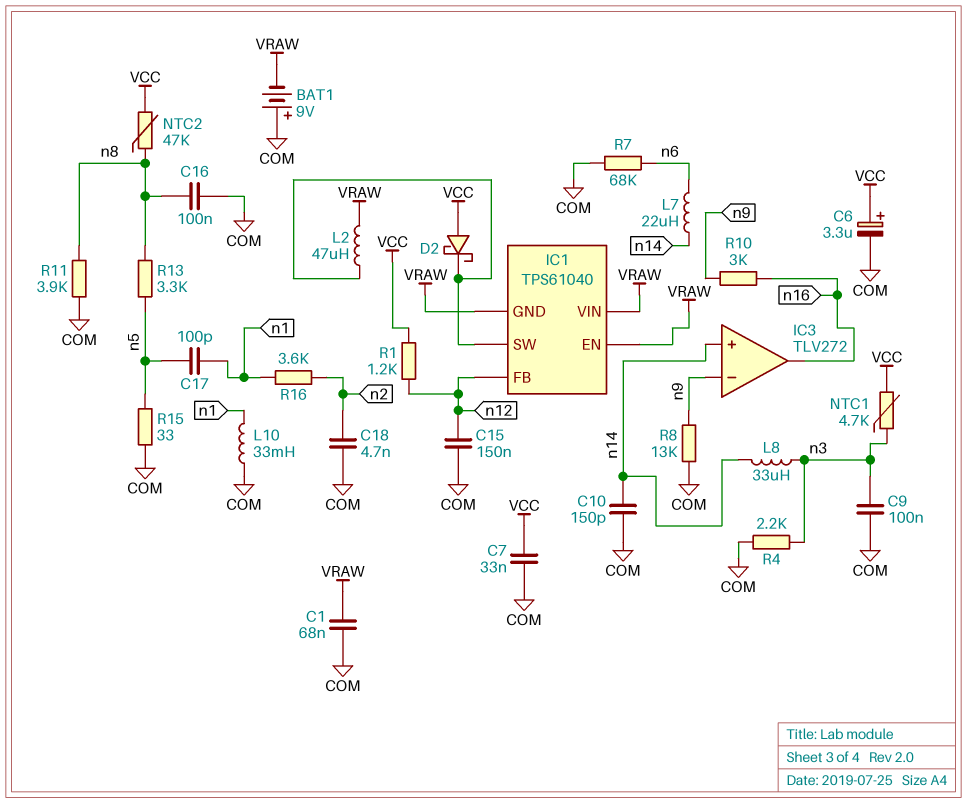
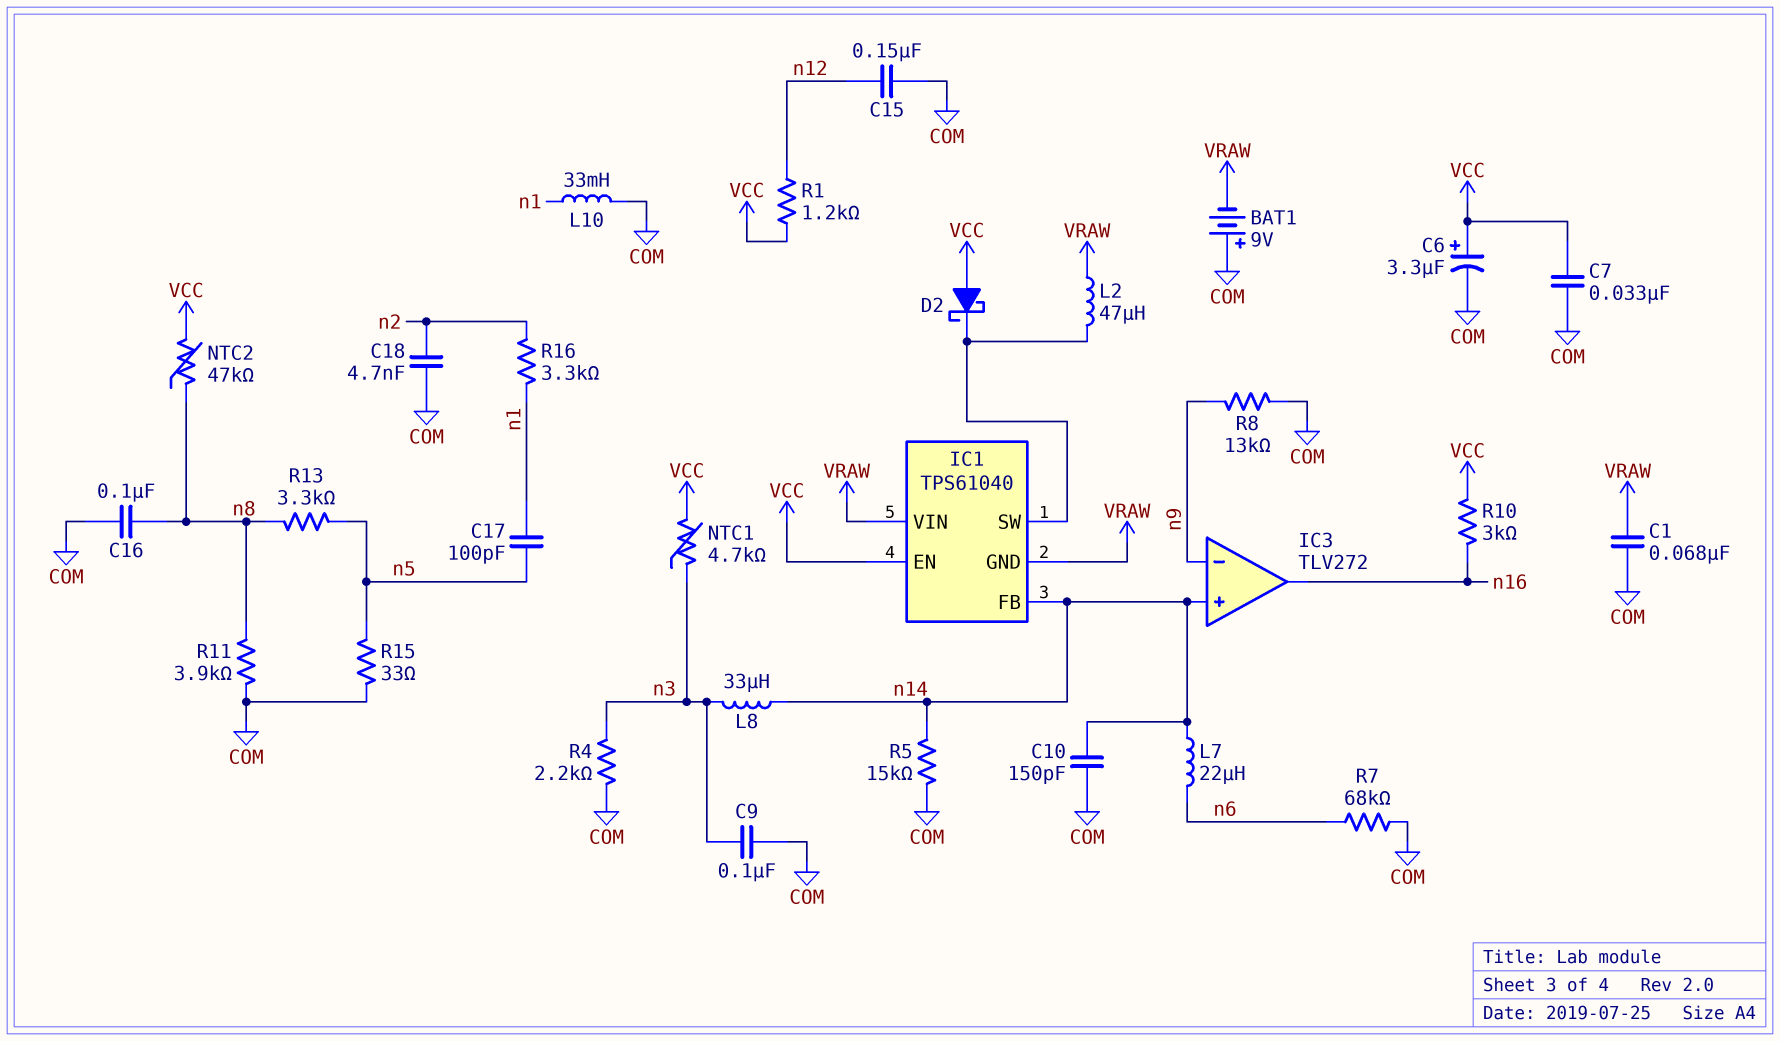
IC1 pin EN: VRAW -> VCC
IC1 pin FB: n12 -> n14
R5: none -> 15k (COM, n14)
R10: 3k (n9, n16) -> 3k (VCC, n16)
R16: 3.6k (n1, n2) -> 3.3k (n1, n2)

